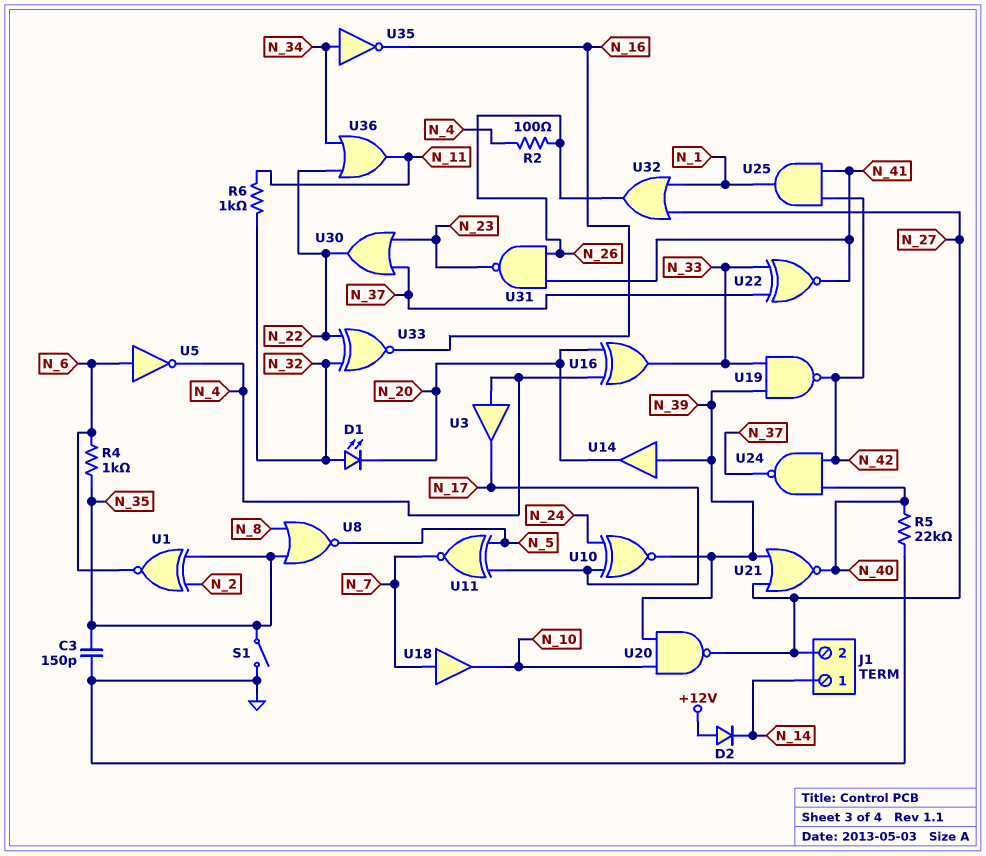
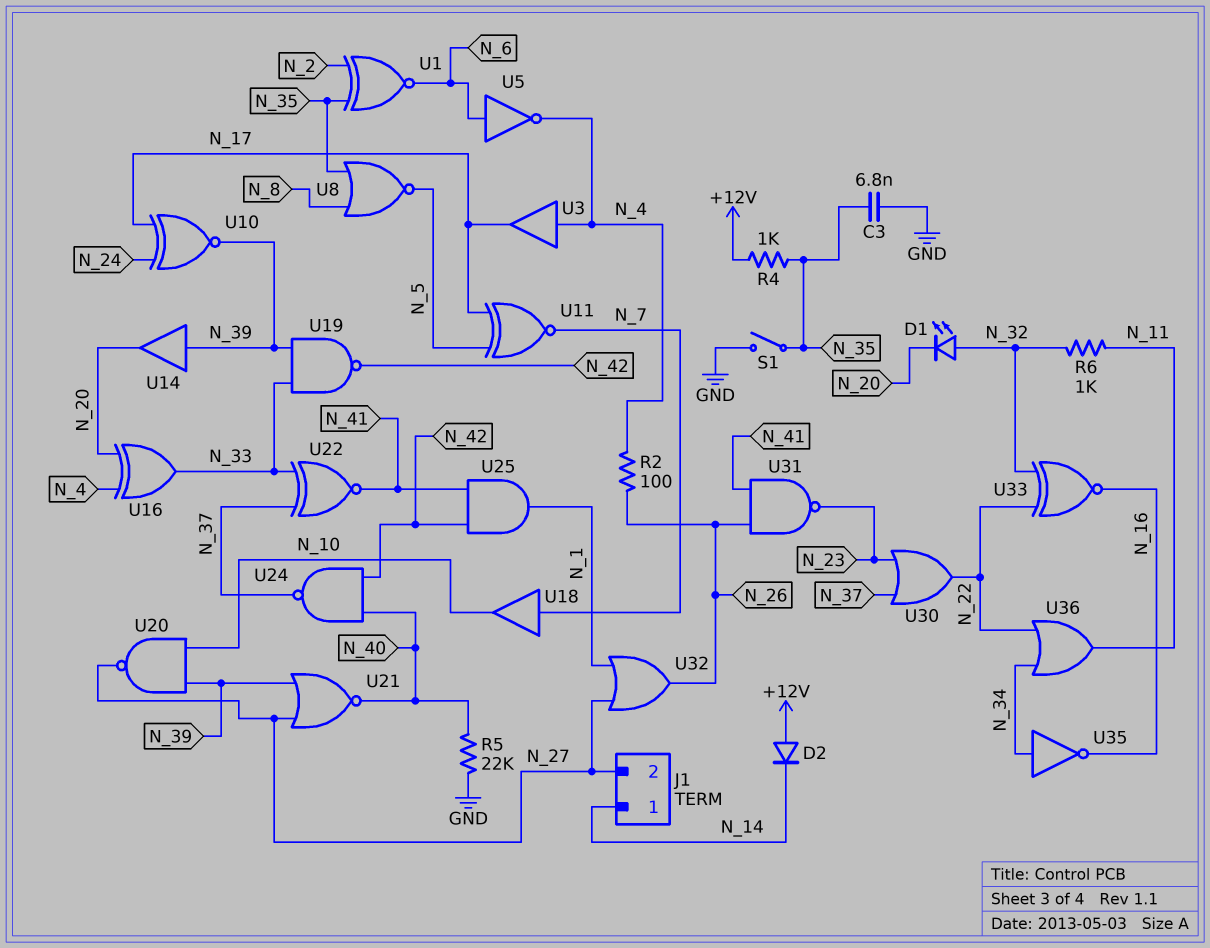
C3: 150pF (GND, N_35) -> 6.8nF (GND, N_35)
R4: 1k (N_6, N_35) -> 1k (+12V, N_35)

